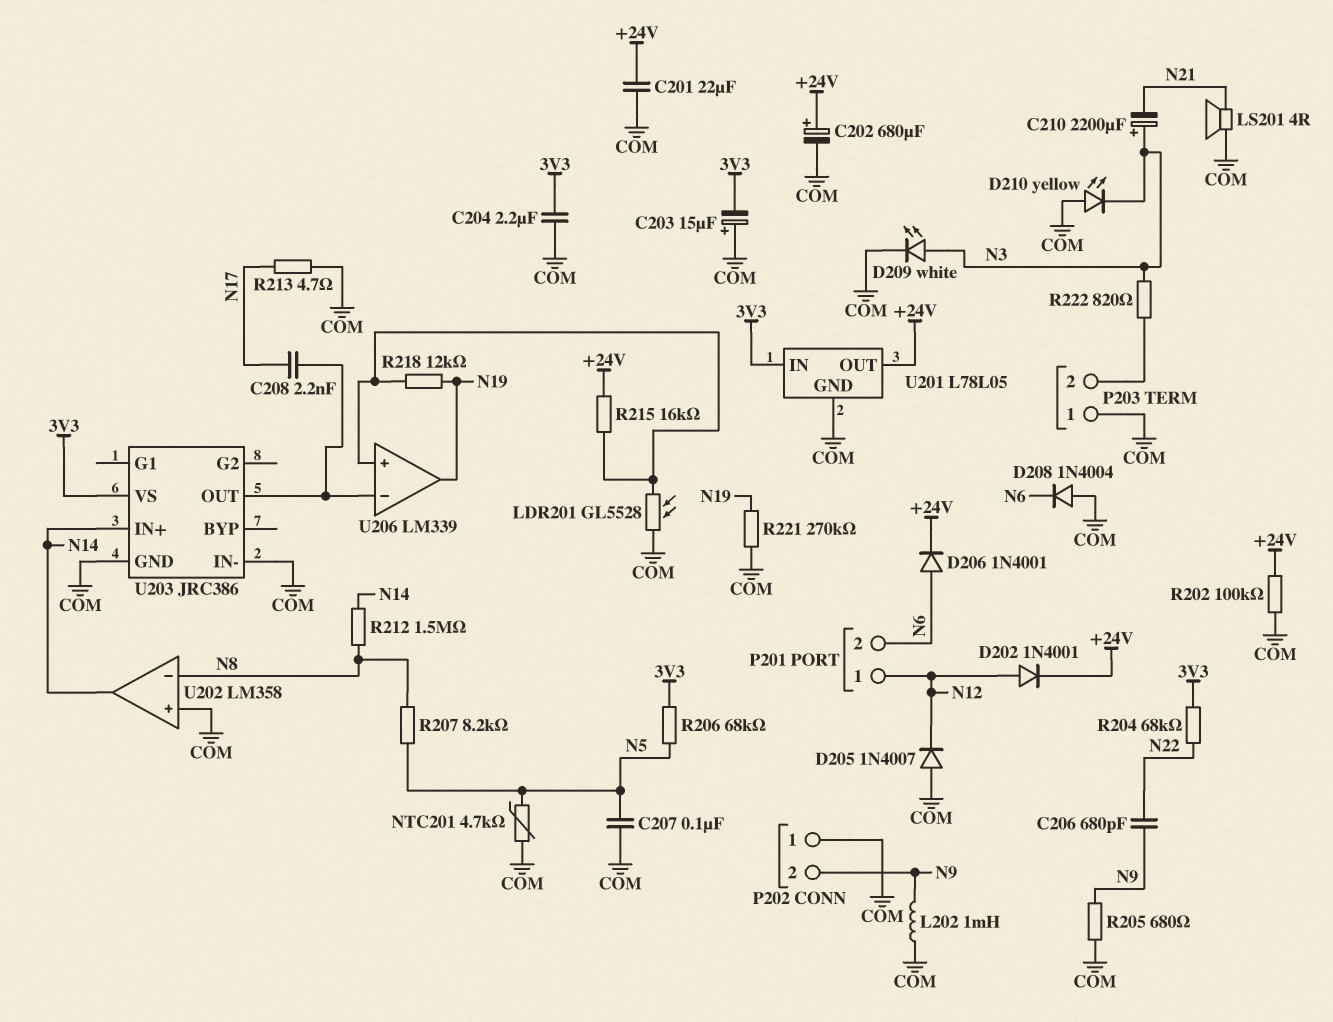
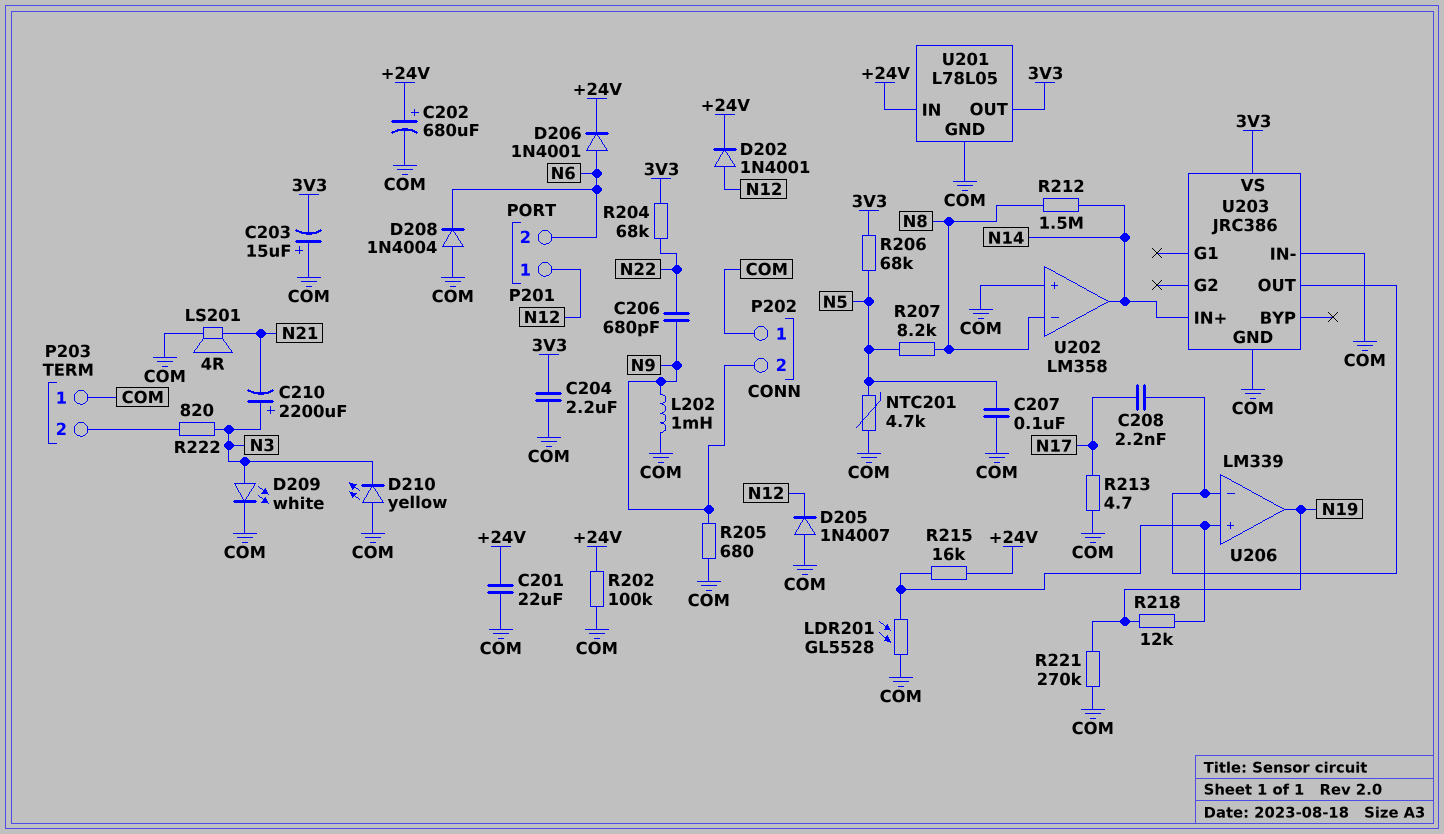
U201 pin IN: 3V3 -> +24V
U201 pin OUT: +24V -> 3V3

